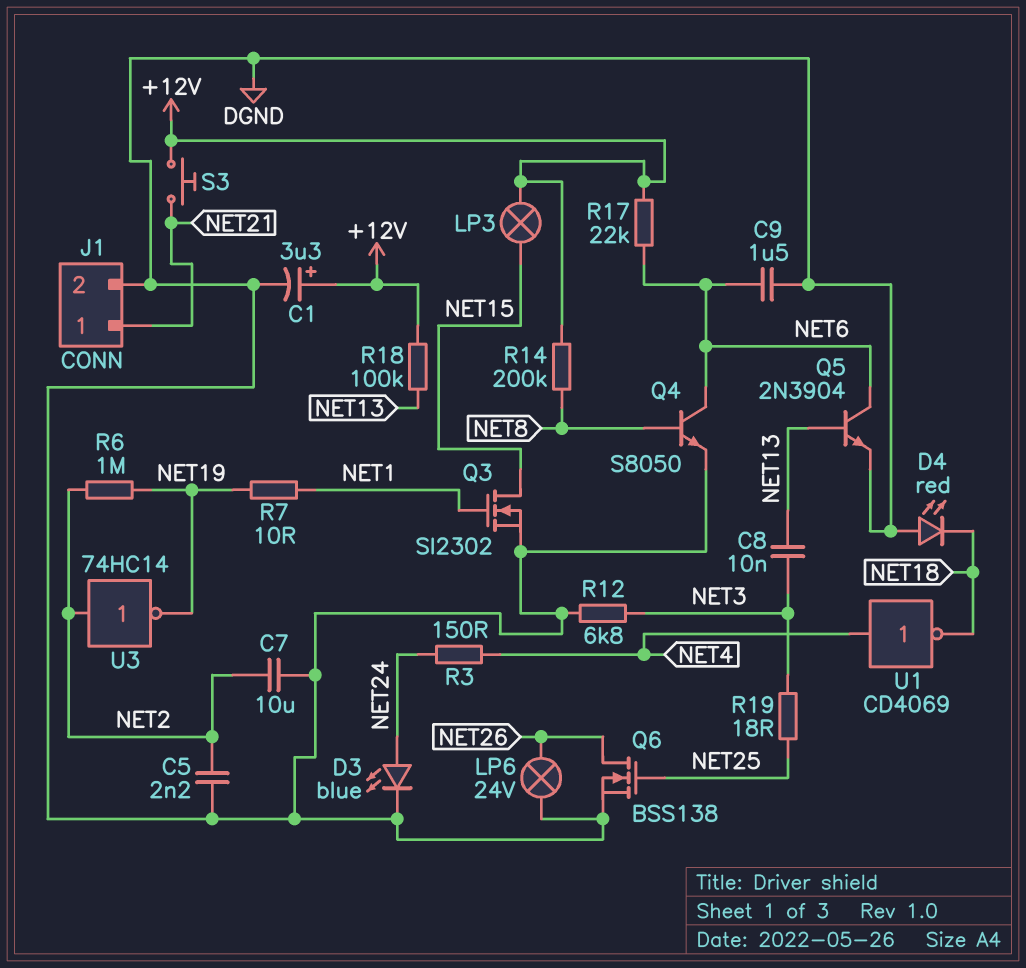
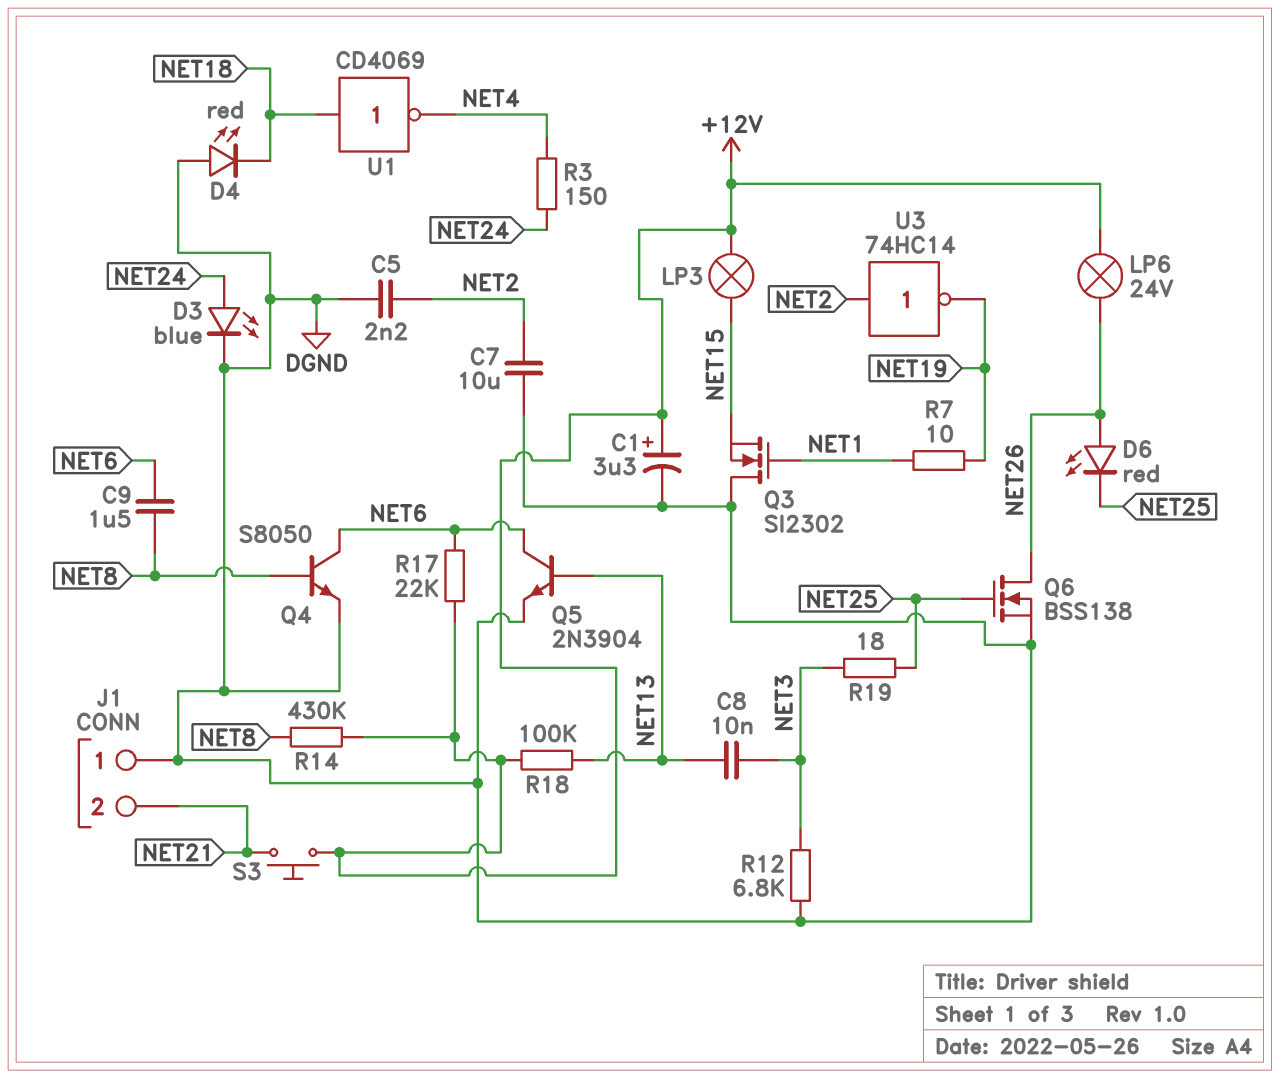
C9: 1.5uF (DGND, NET6) -> 1.5uF (NET6, NET8)
D6: none -> LED red (A NET26, K NET25)
J1 pin 1: NET21 -> DGND
J1 pin 2: DGND -> NET21
LP6: lamp 24V (DGND, NET26) -> lamp 24V (+12V, NET26)
Q3: NMOS SI2302 (G NET1, D NET15, S DGND) -> NMOS SI2302 (G NET1, D DGND, S NET15)
R6: 1M (NET2, NET19) -> none
R14: 200k (+12V, NET8) -> 430k (+12V, NET8)
U1: NOT CD4069 (in NET4, out NET18) -> NOT CD4069 (in NET18, out NET4)

